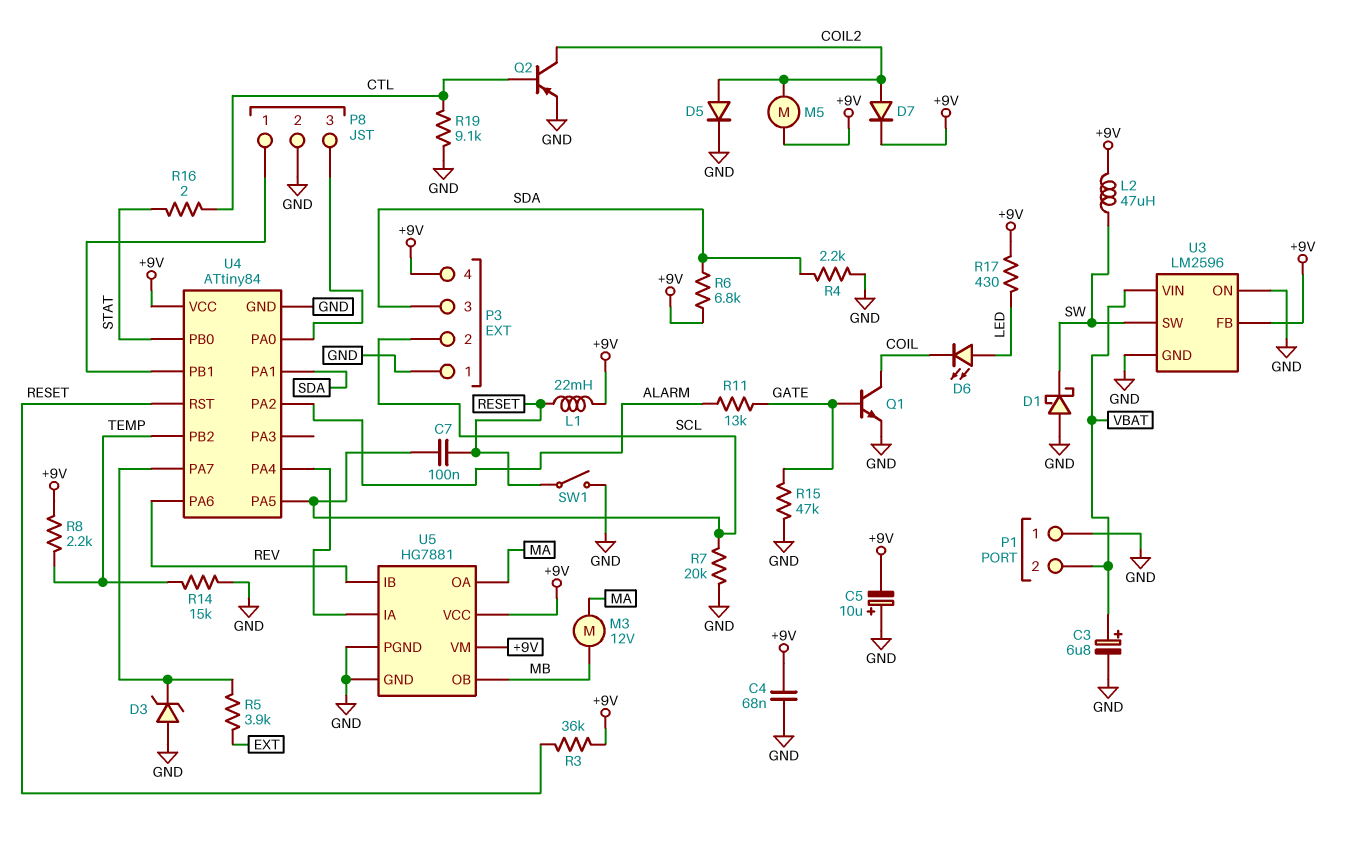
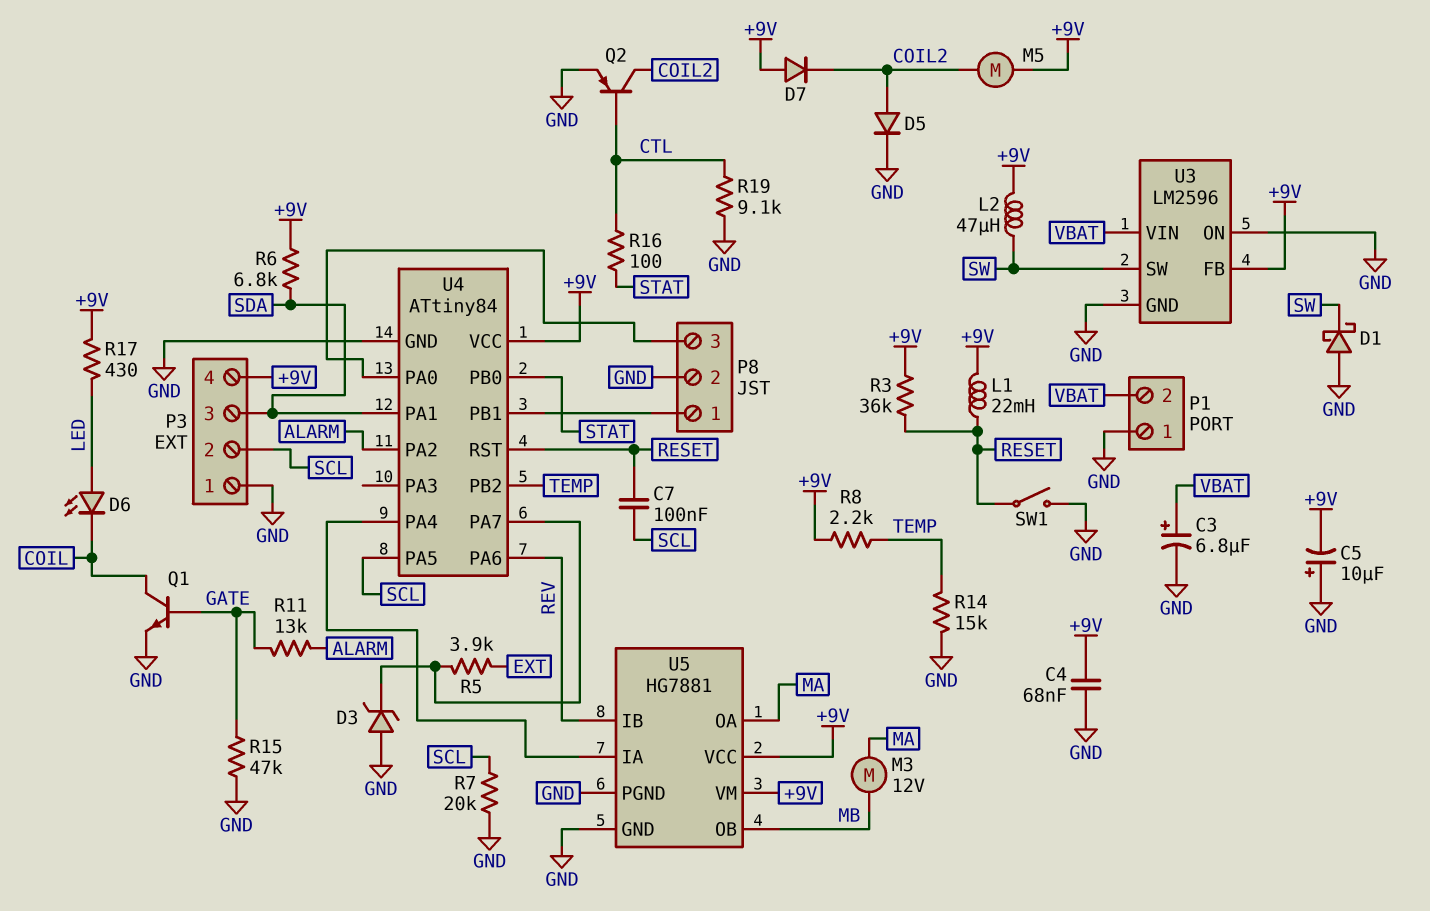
D7: diode (A COIL2, K +9V) -> diode (A +9V, K COIL2)
R4: 2.2k (GND, SDA) -> none
R16: 2 (CTL, STAT) -> 100 (CTL, STAT)

